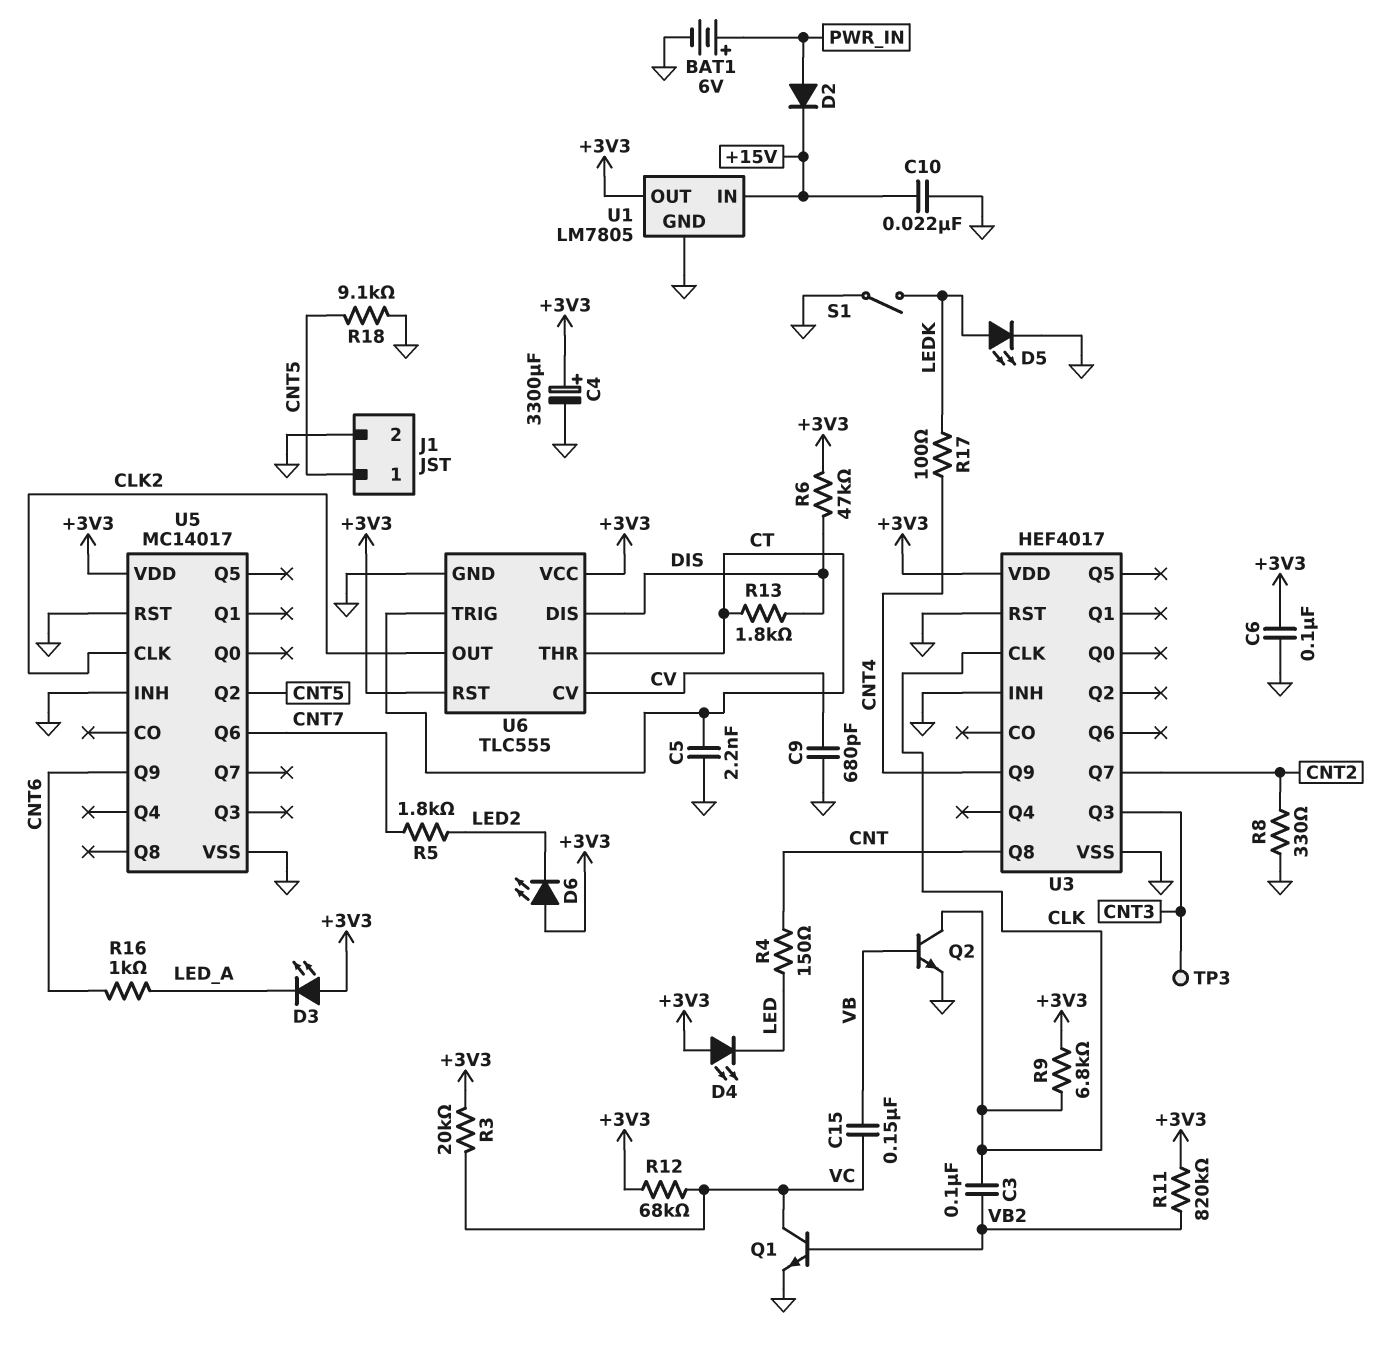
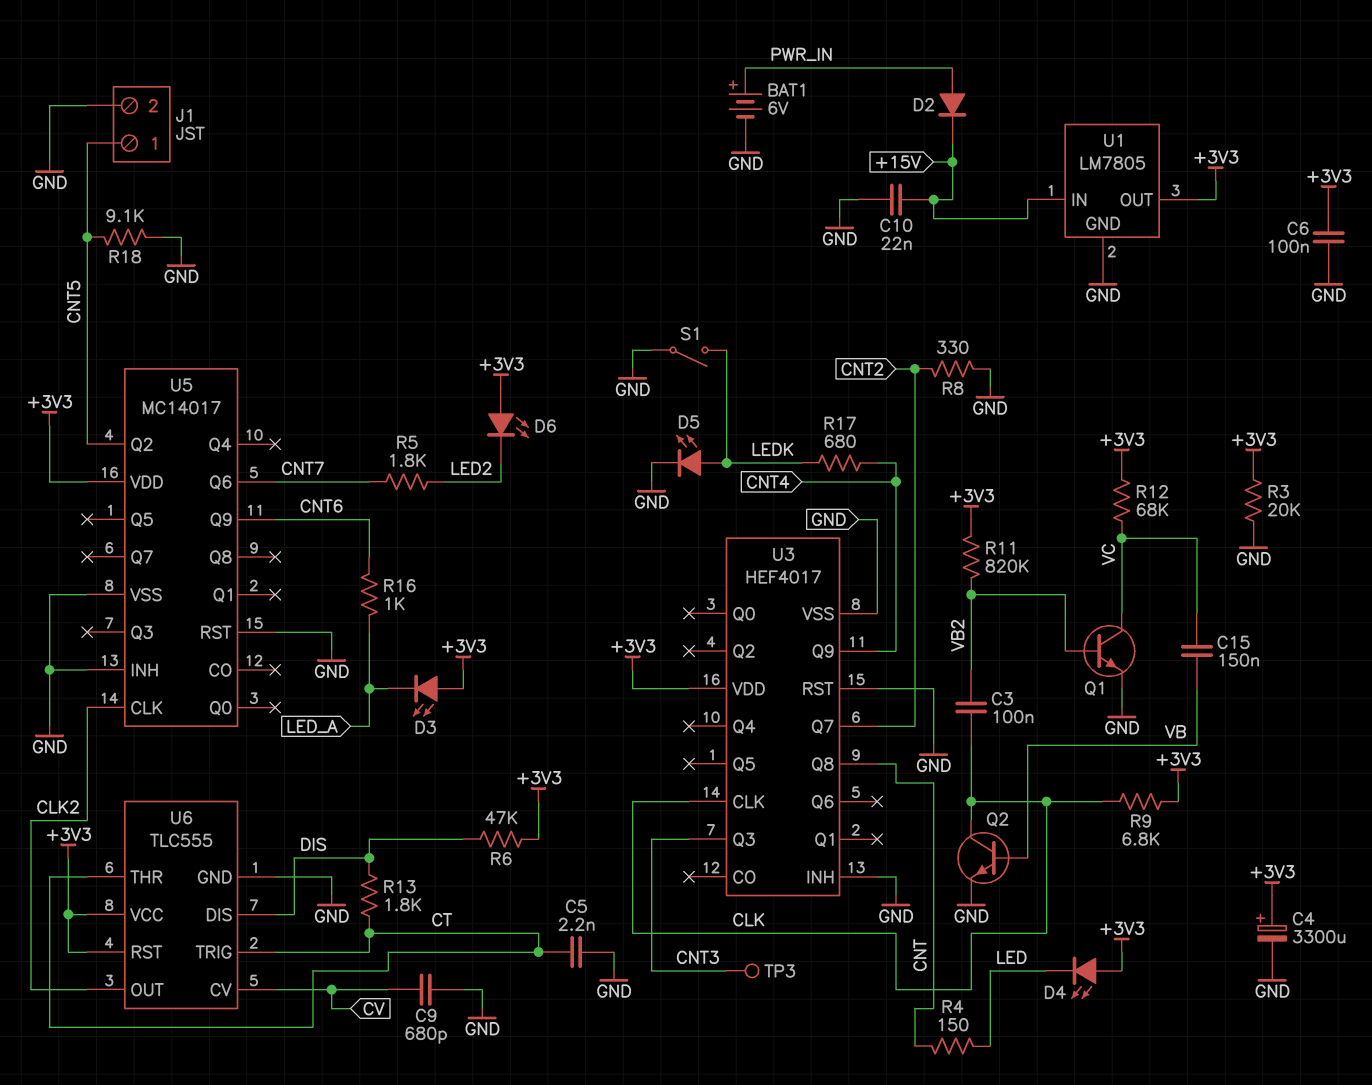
R3: 20k (+3V3, VC) -> 20k (+3V3, GND)
R17: 100 (CNT4, LEDK) -> 680 (CNT4, LEDK)

